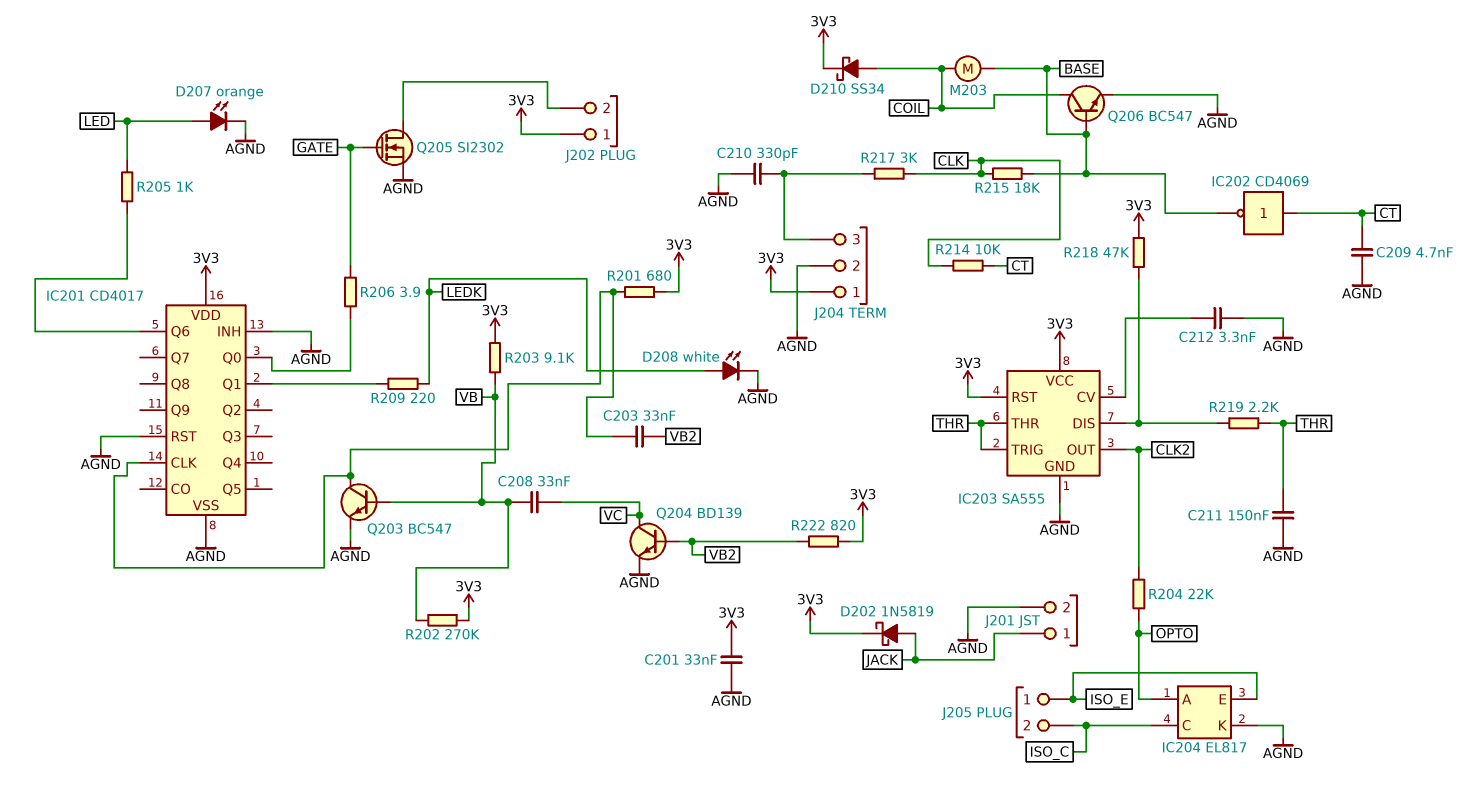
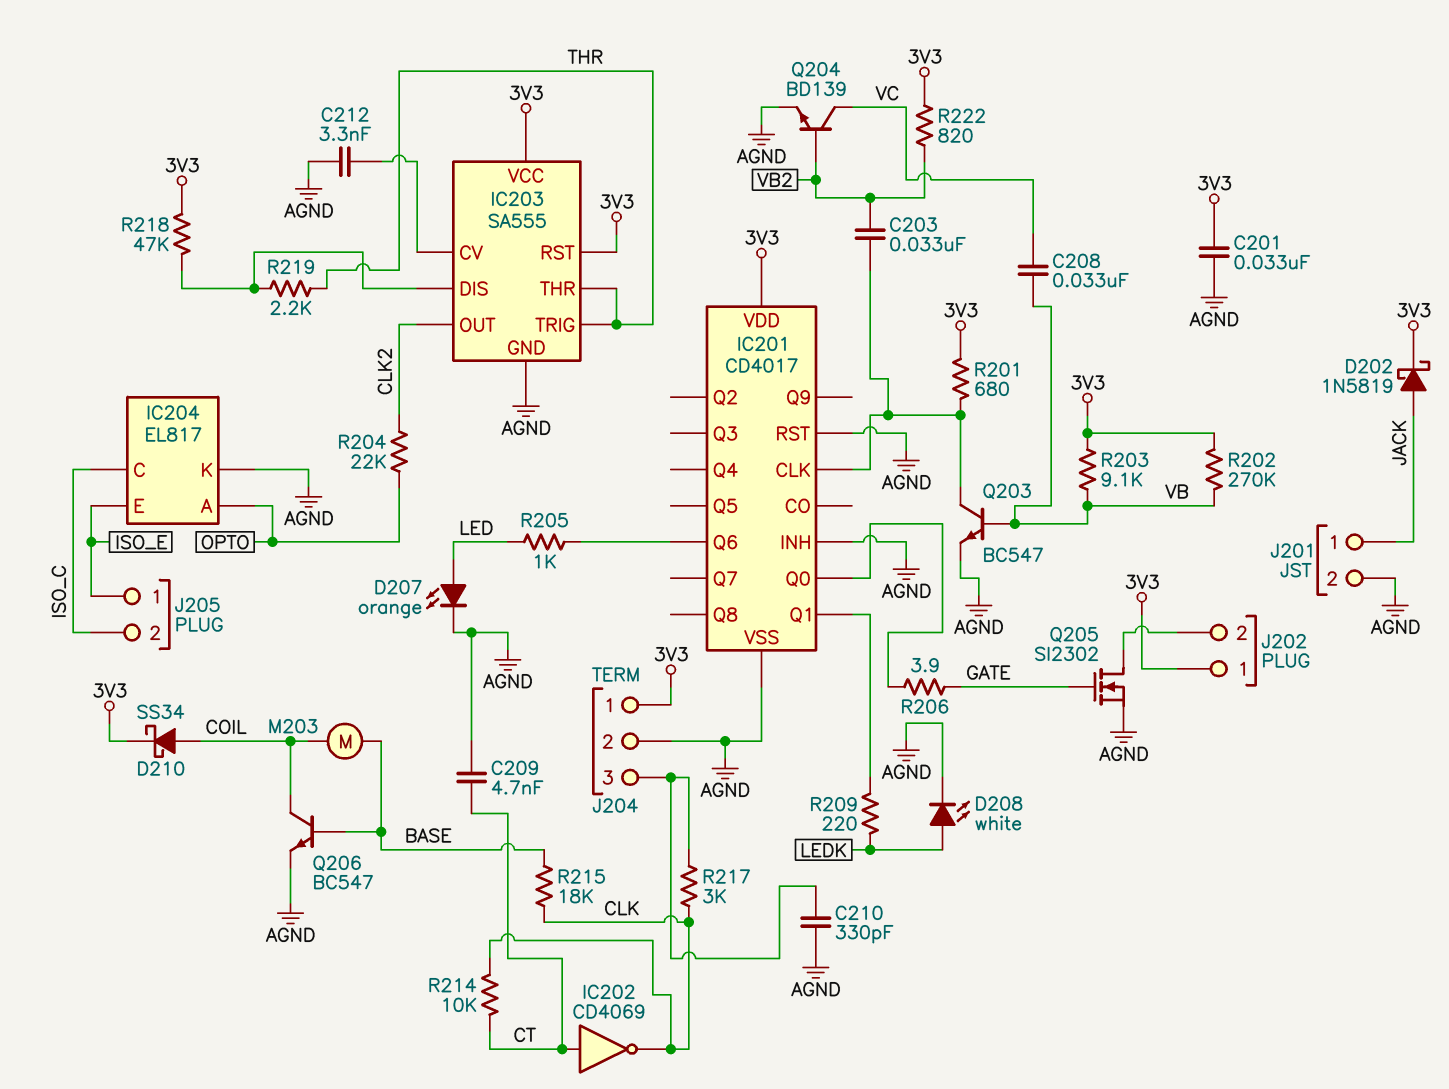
C211: 150nF (AGND, THR) -> none
IC202: NOT CD4069 (in CT, out BASE) -> NOT CD4069 (in CT, out CLK)

